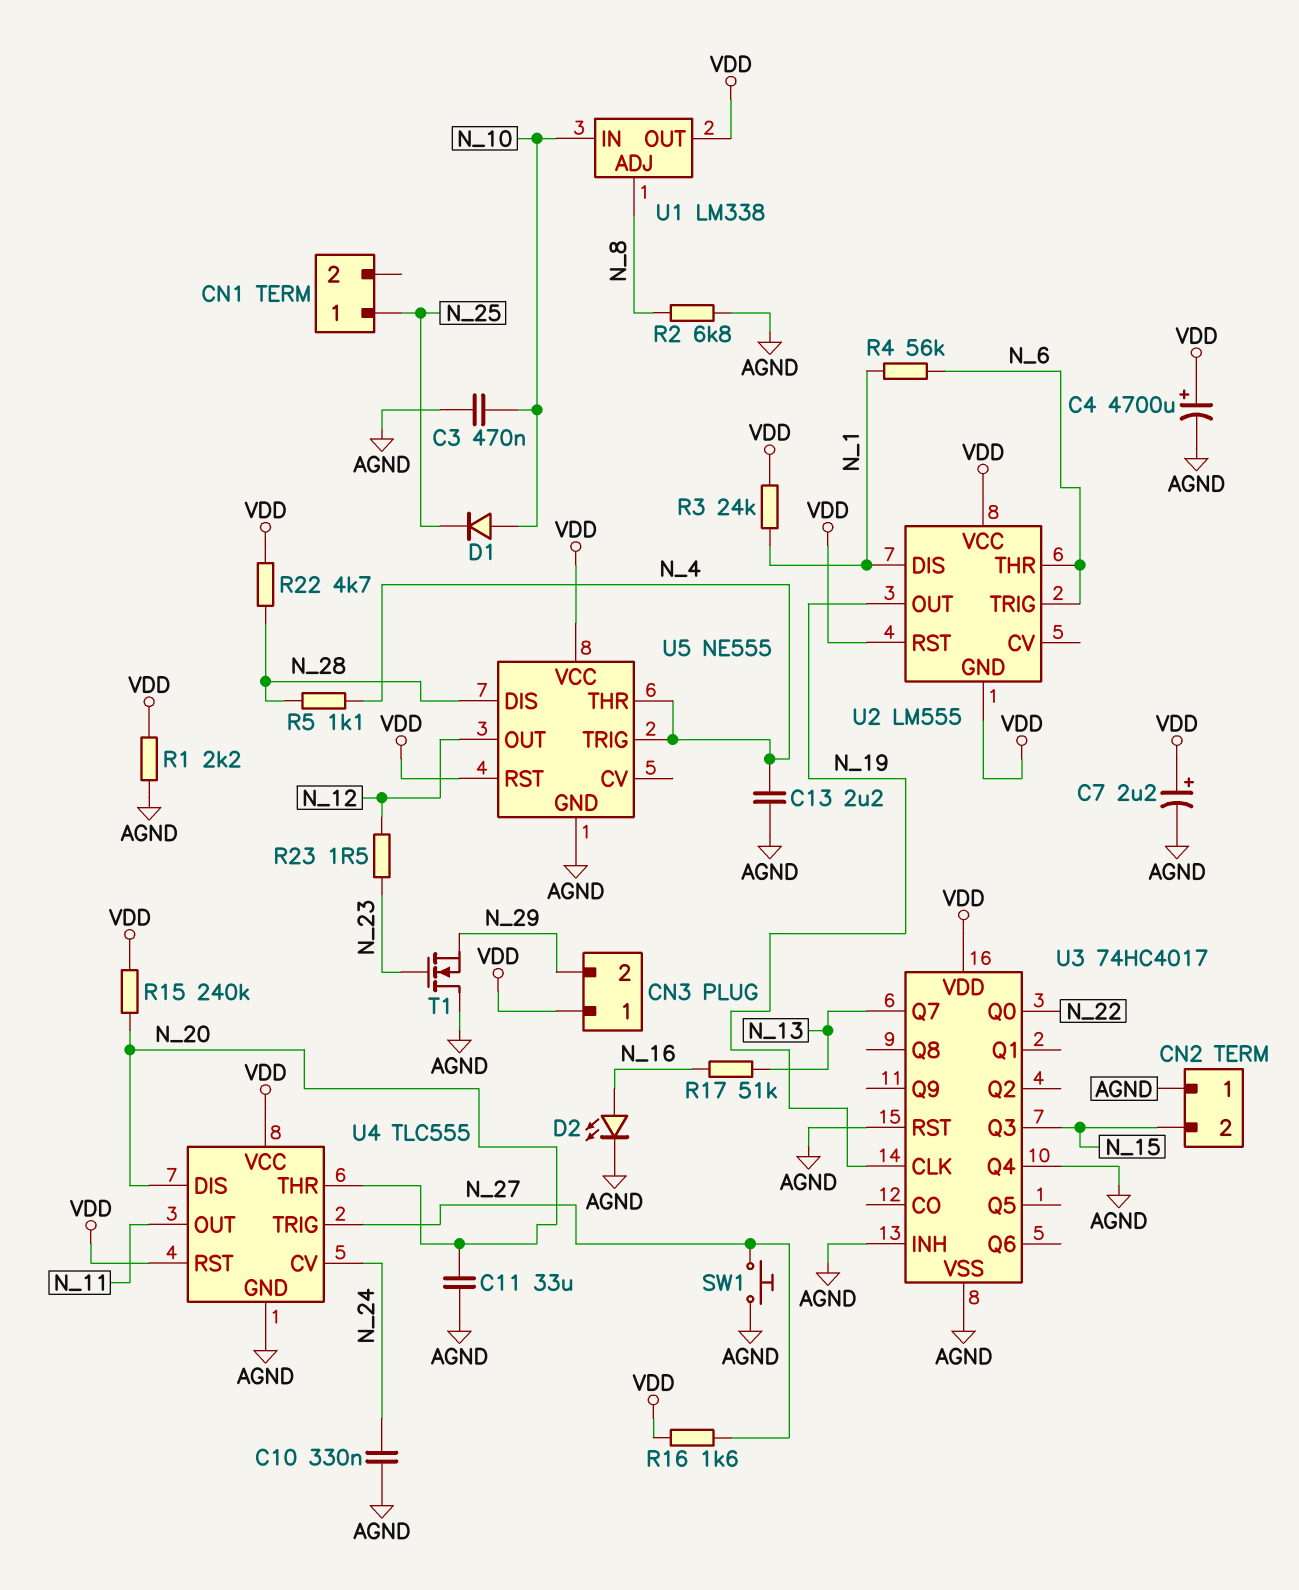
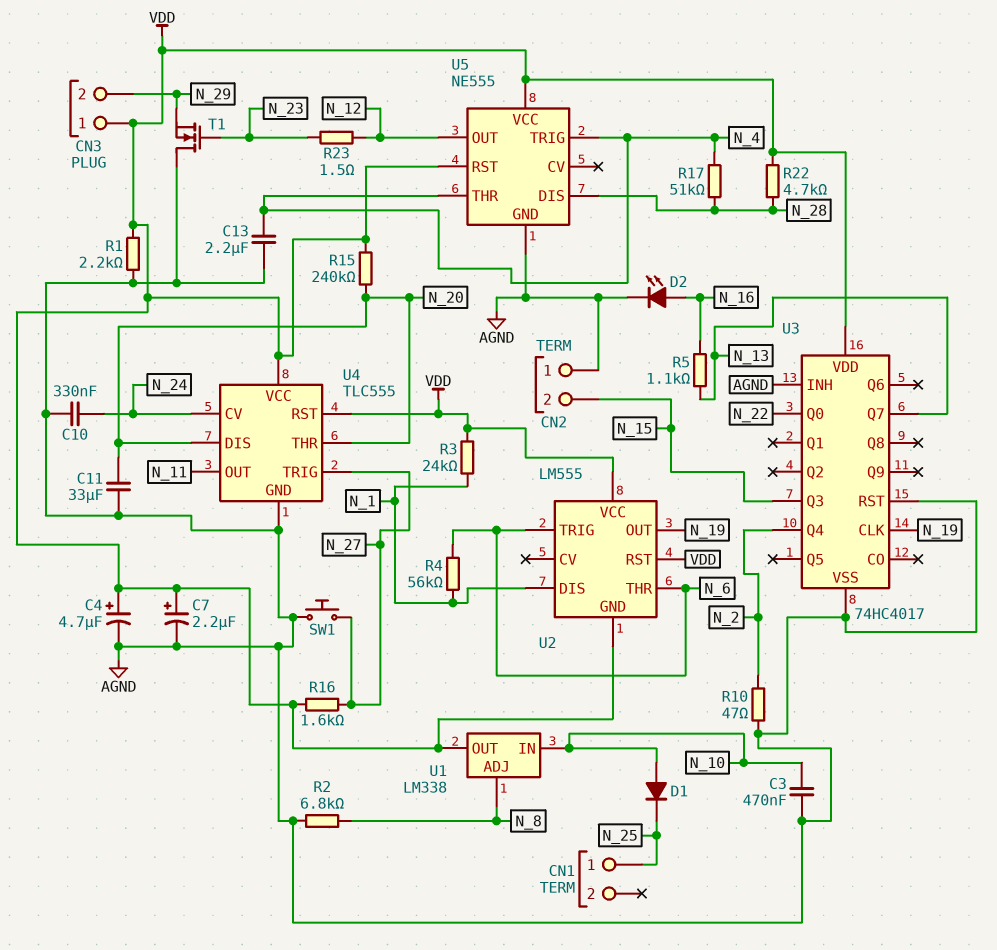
C4: 4700uF (plus VDD, minus AGND) -> 4.7uF (plus VDD, minus AGND)
R5: 1.1k (N_4, N_28) -> 1.1k (N_13, N_16)
R10: none -> 47 (AGND, N_2)
R17: 51k (N_13, N_16) -> 51k (N_4, N_28)
U3 pin Q4: AGND -> N_2

